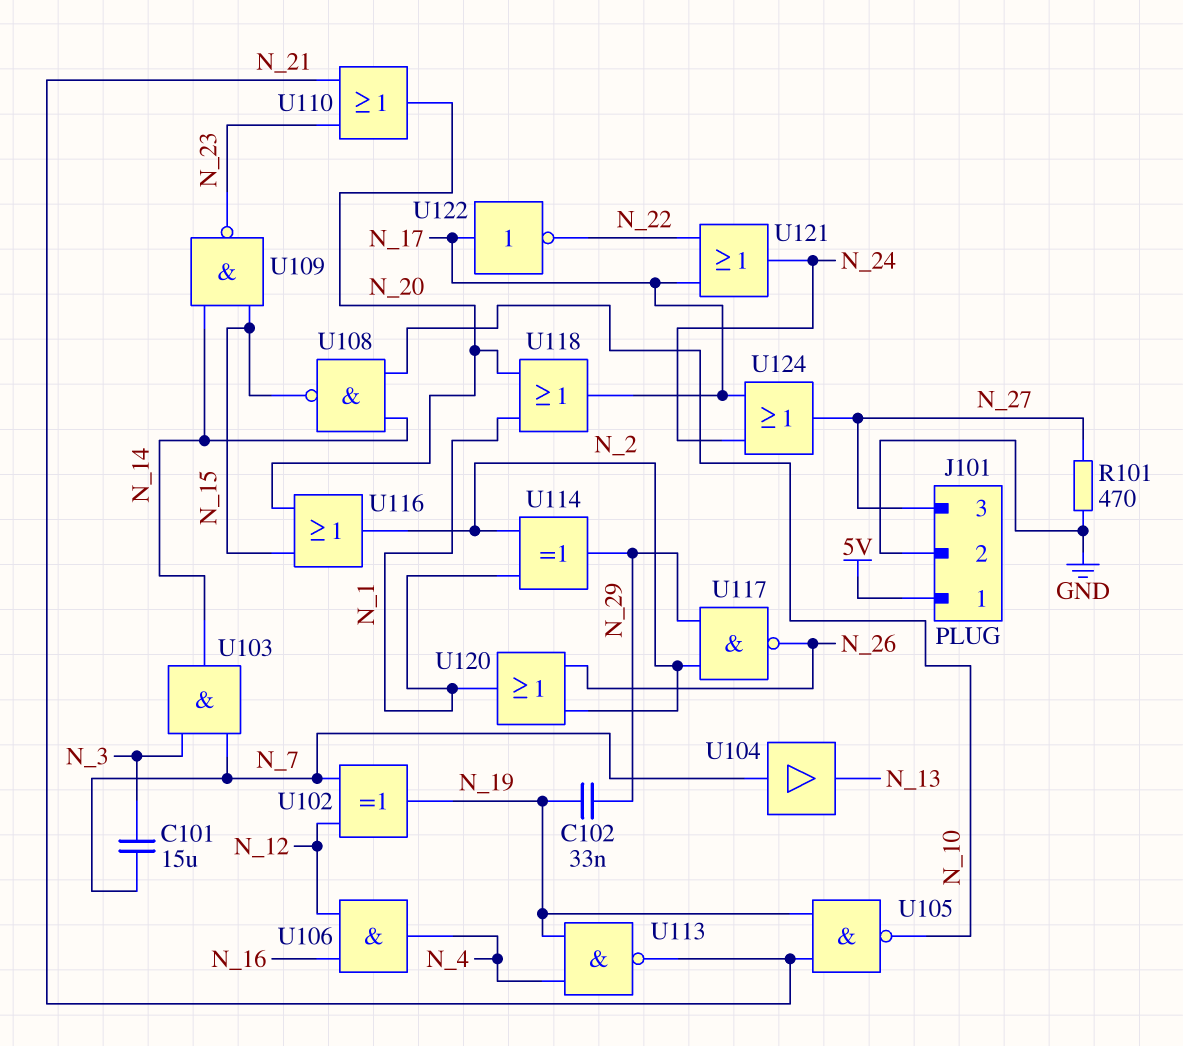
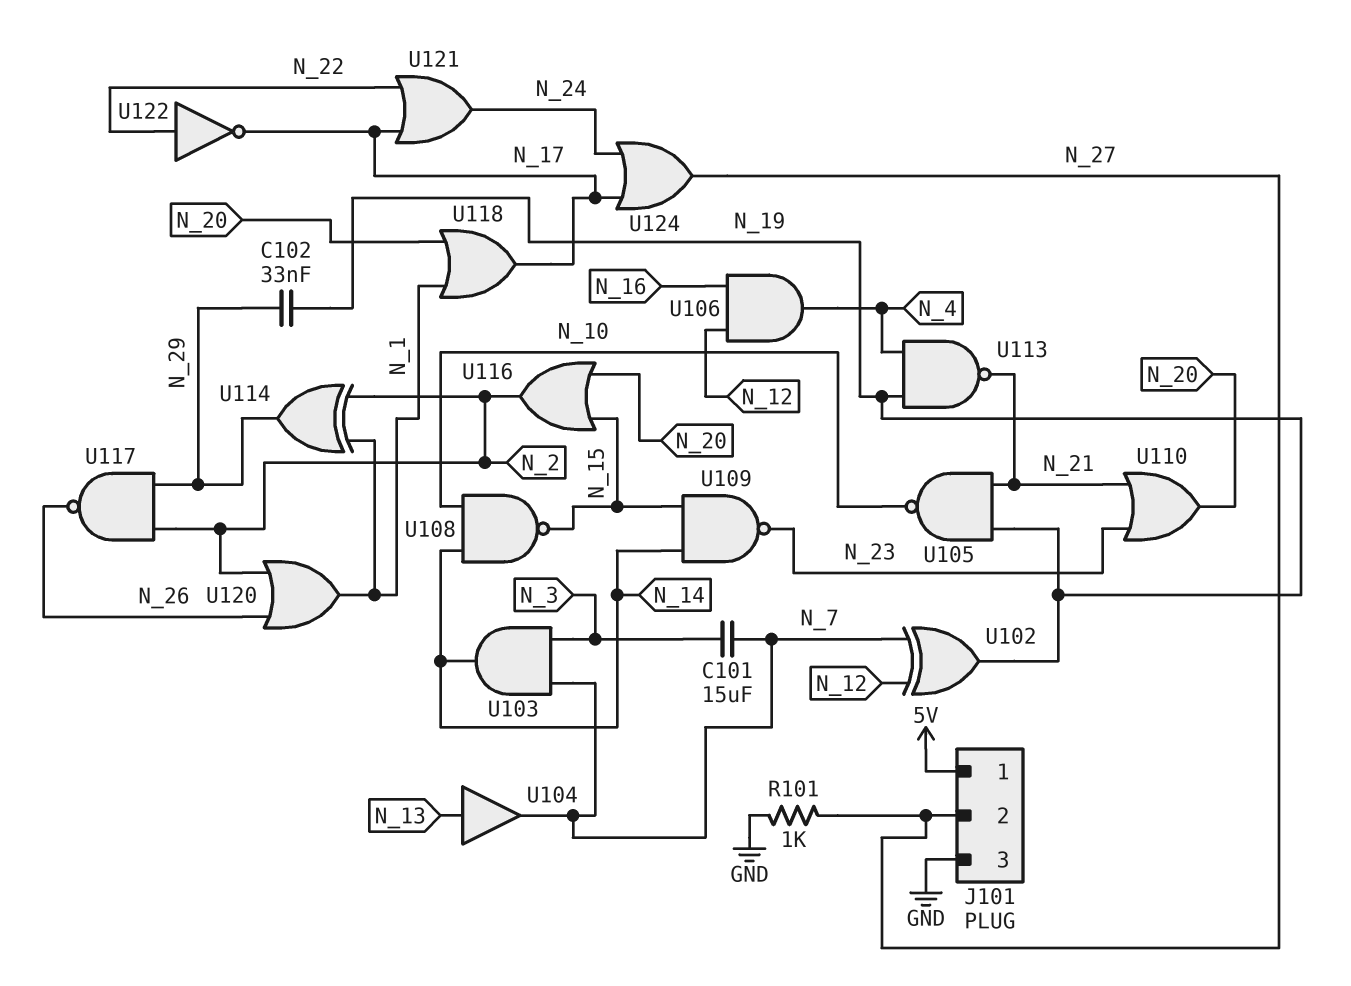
J101 pin 2: GND -> N_27
J101 pin 3: N_27 -> GND
R101: 470 (GND, N_27) -> 1k (GND, N_27)
U104: buffer (in N_7, out N_13) -> buffer (in N_13, out N_7)
U122: NOT (in N_17, out N_22) -> NOT (in N_22, out N_17)

